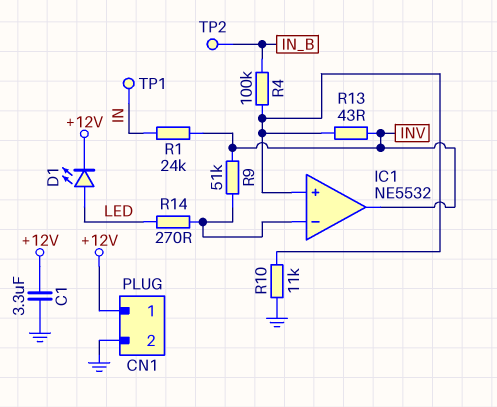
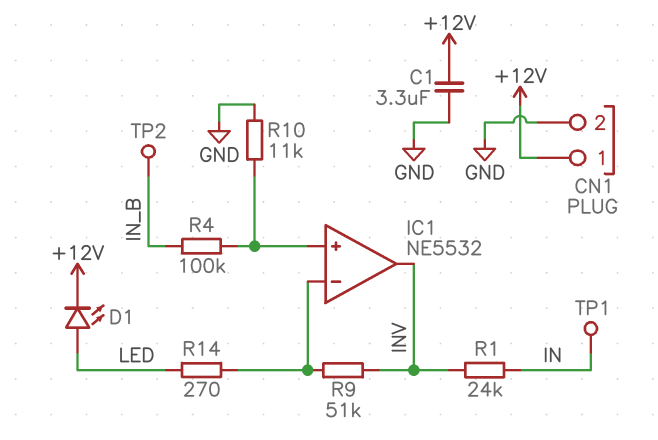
R13: 43 (IC1/in+, INV) -> none

